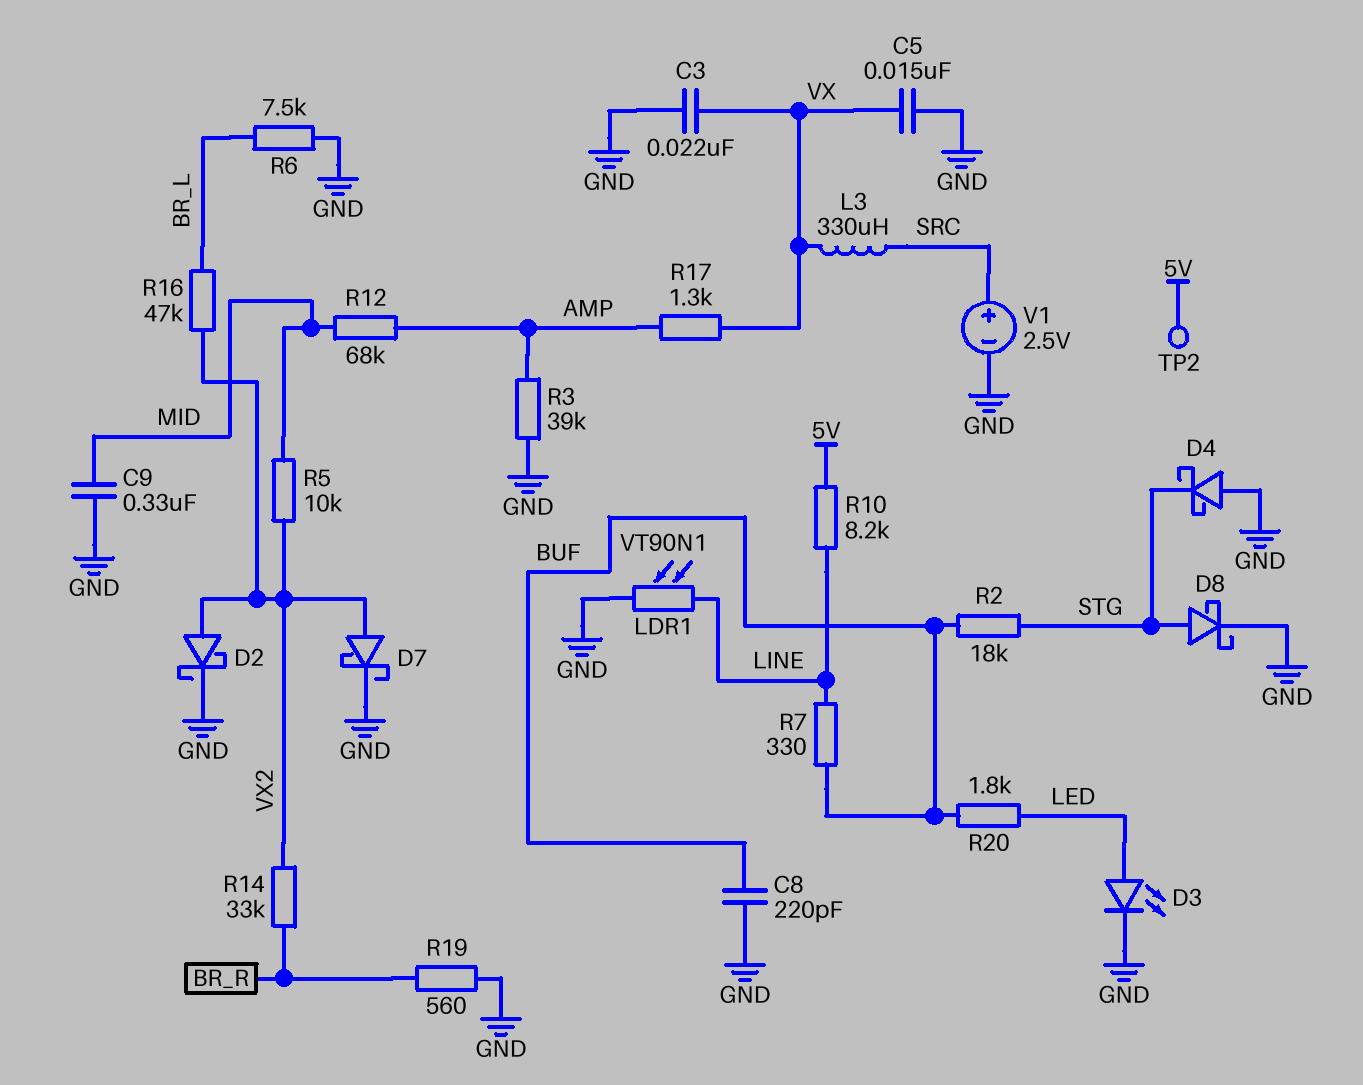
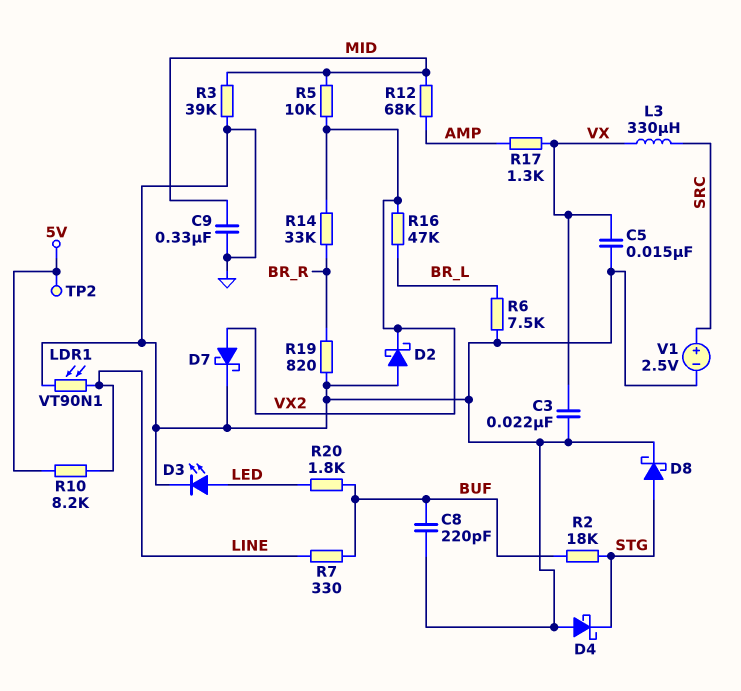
D2: schottky (A VX2, K GND) -> schottky (A GND, K VX2)
R3: 39k (AMP, GND) -> 39k (GND, MID)
R19: 560 (BR_R, GND) -> 820 (BR_R, GND)

